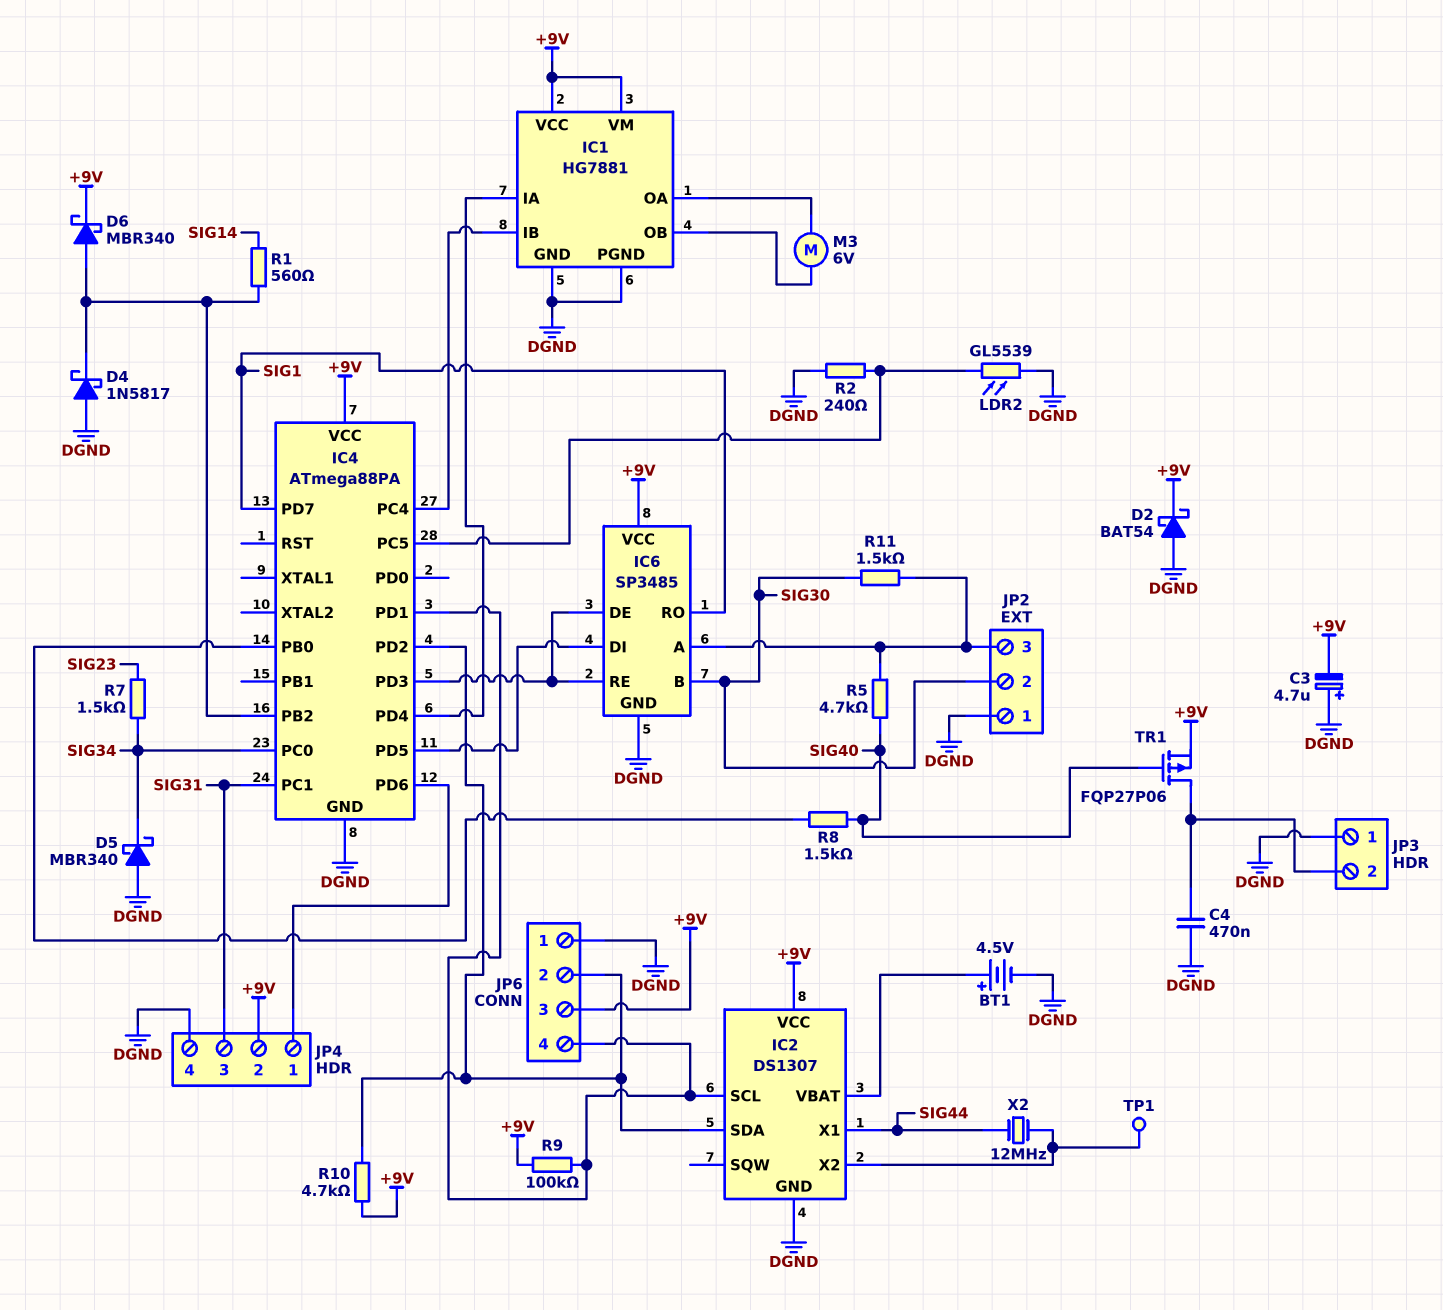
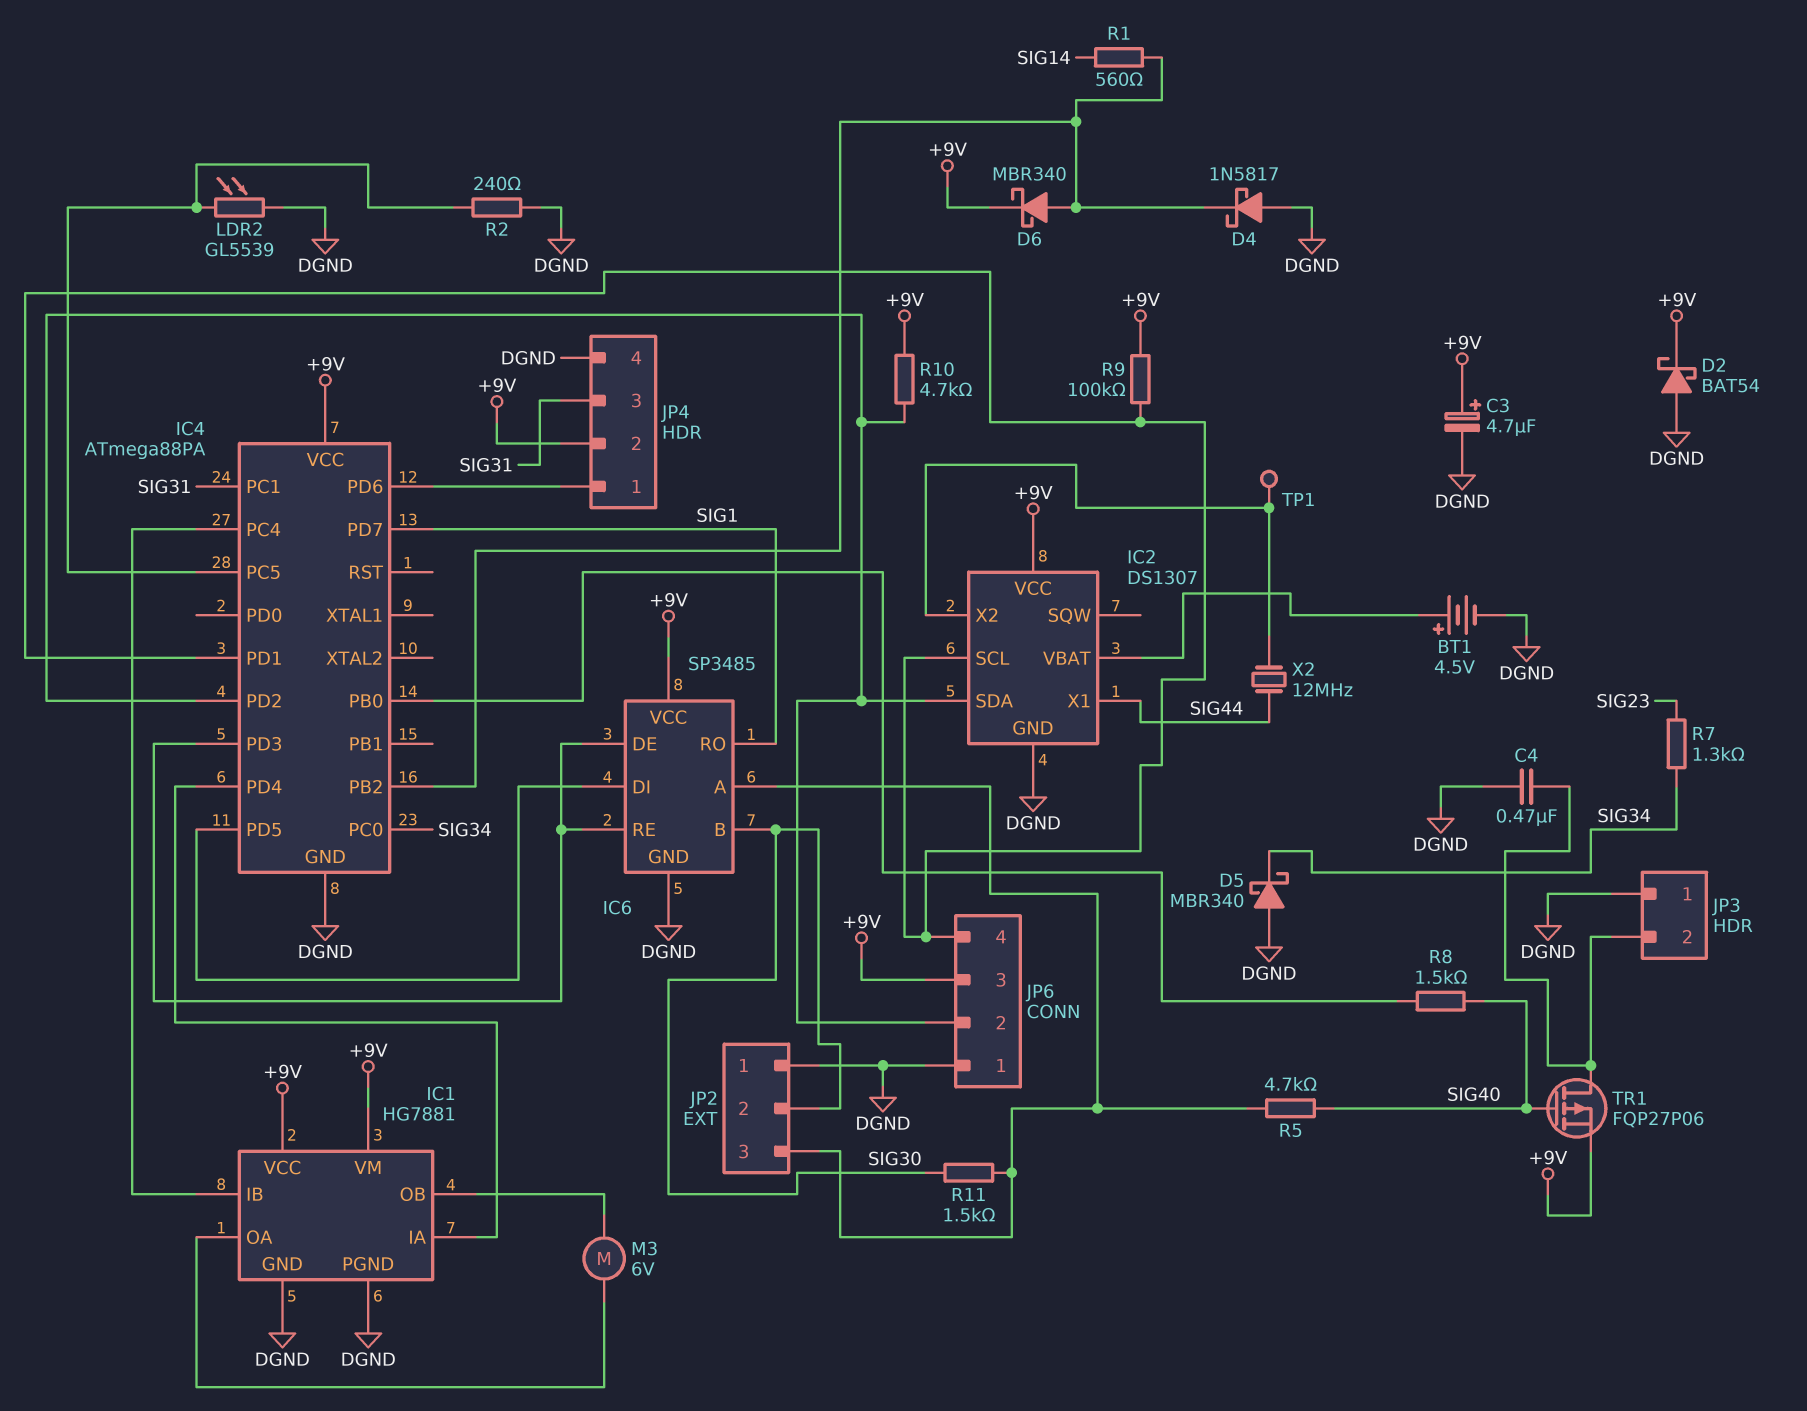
C3: 4.7uF (plus DGND, minus +9V) -> 4.7uF (plus +9V, minus DGND)
R7: 1.5k (SIG23, SIG34) -> 1.3k (SIG23, SIG34)

